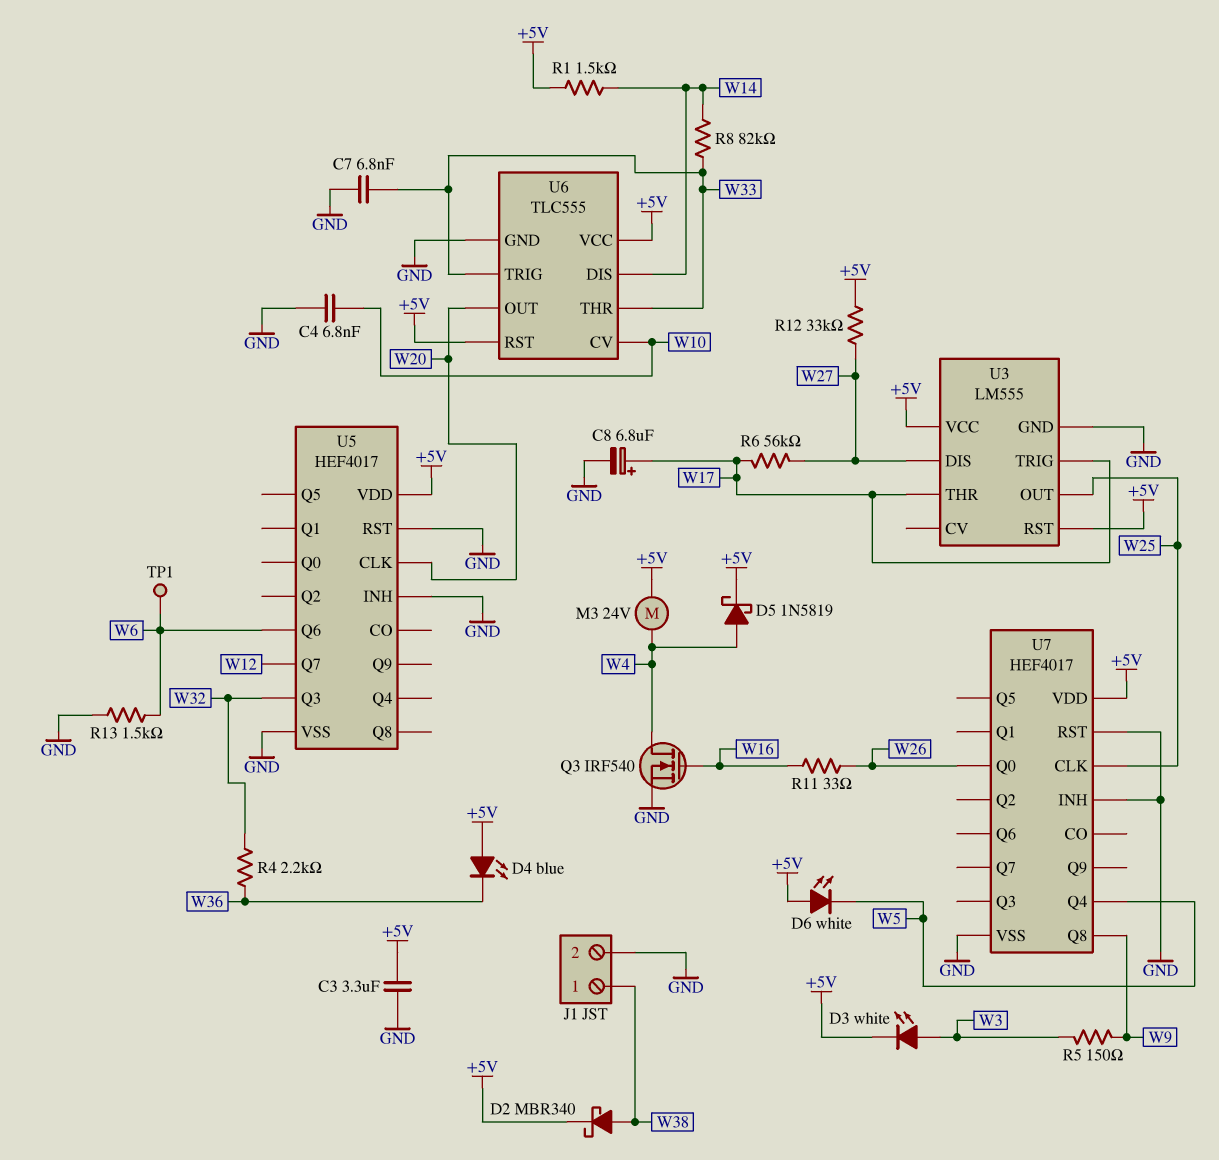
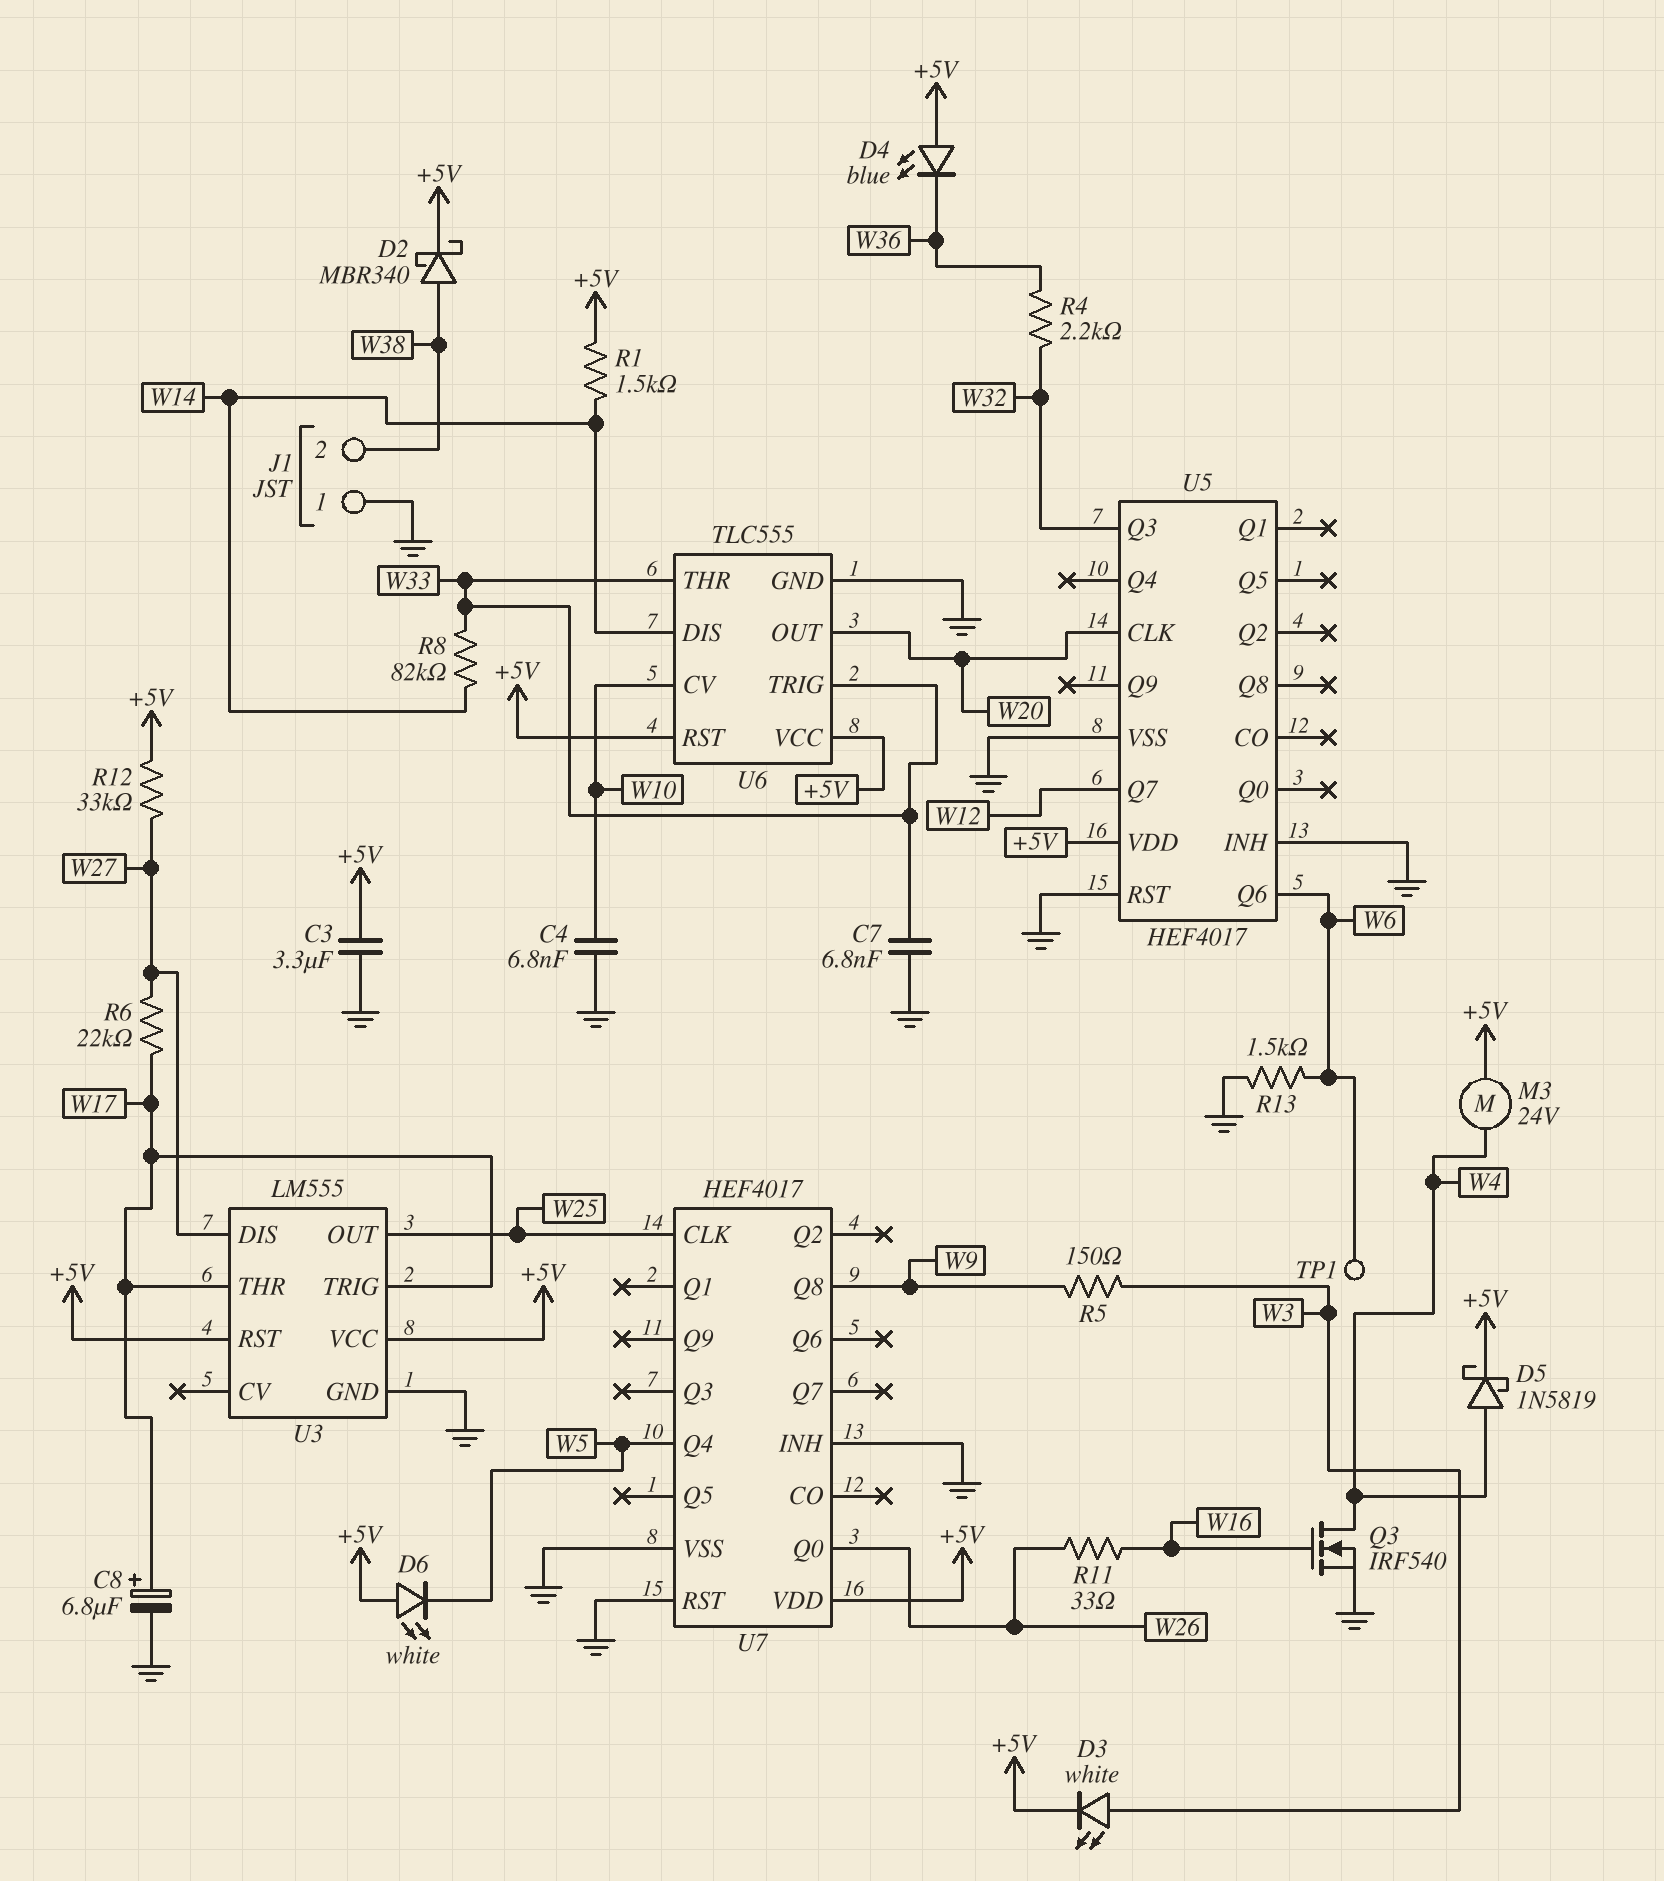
J1 pin 1: W38 -> GND
J1 pin 2: GND -> W38
R6: 56k (W17, W27) -> 22k (W17, W27)

